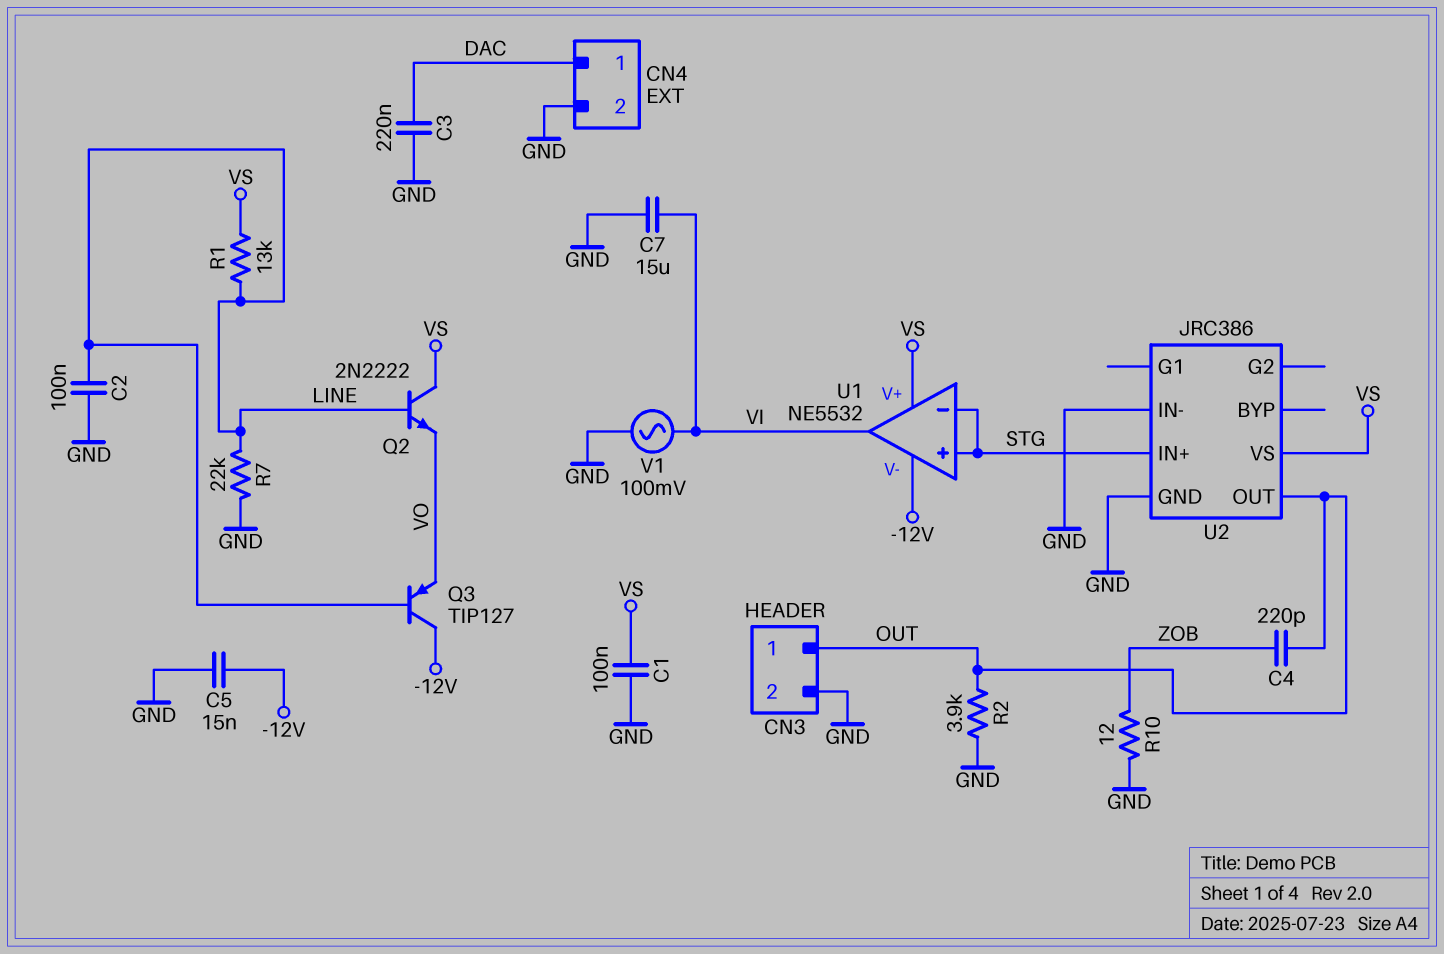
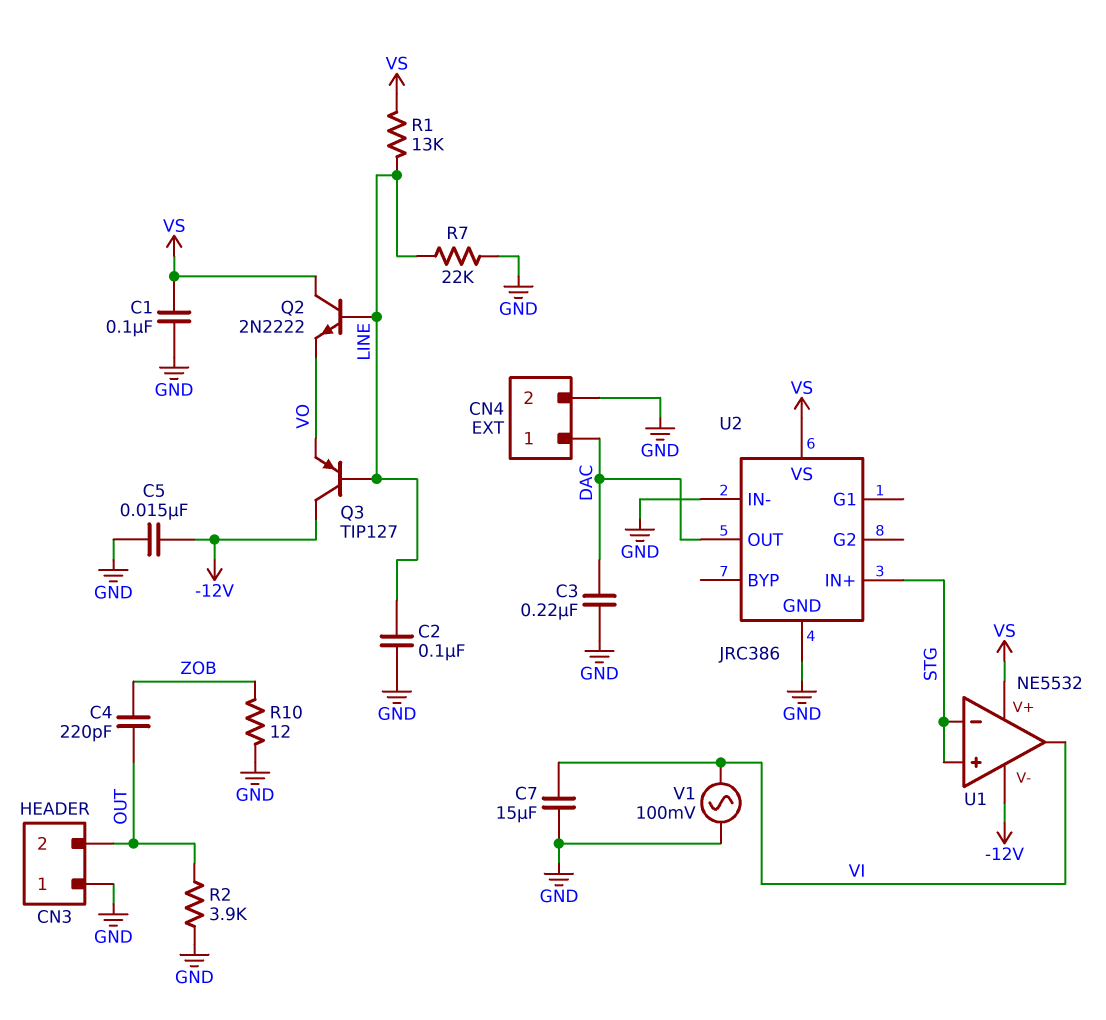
CN3 pin 1: OUT -> GND
CN3 pin 2: GND -> OUT
U2 pin OUT: OUT -> DAC

